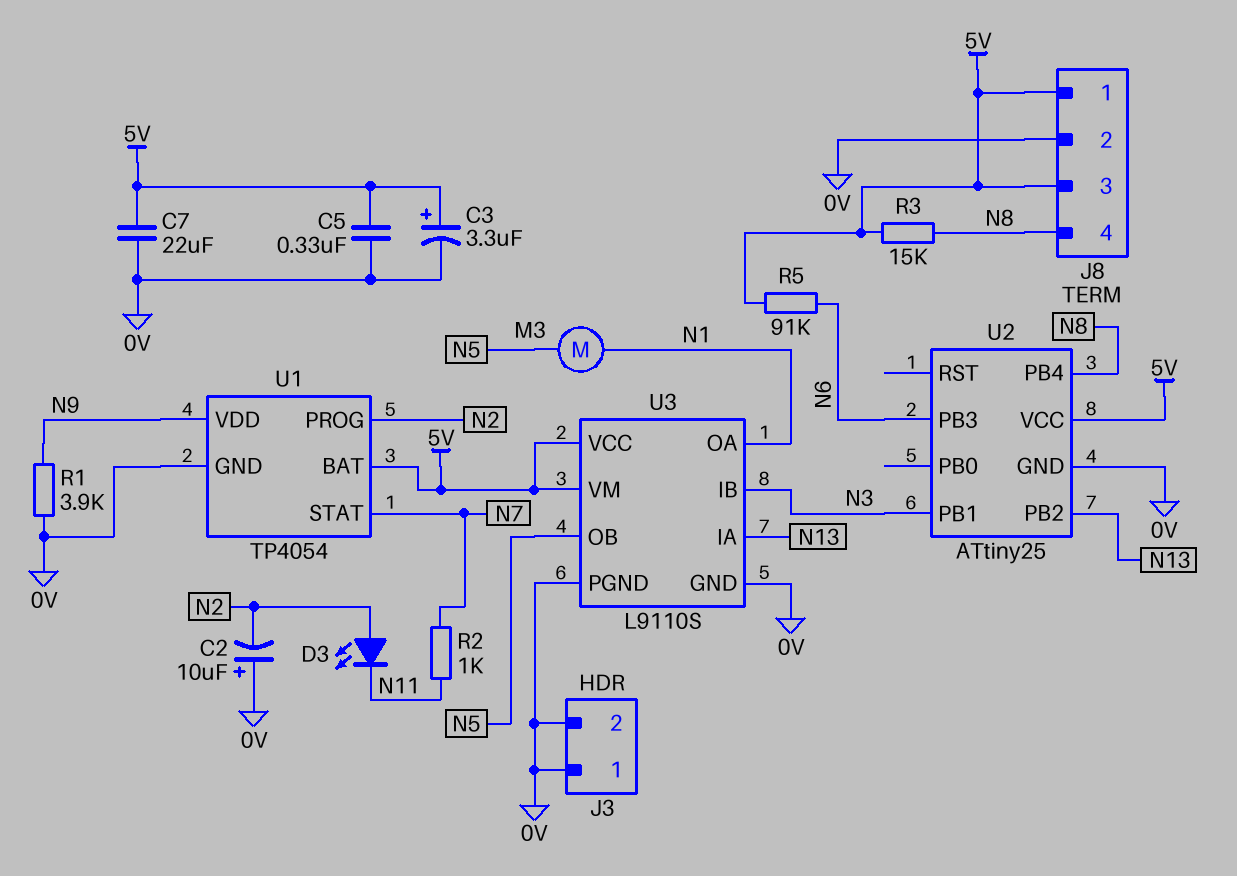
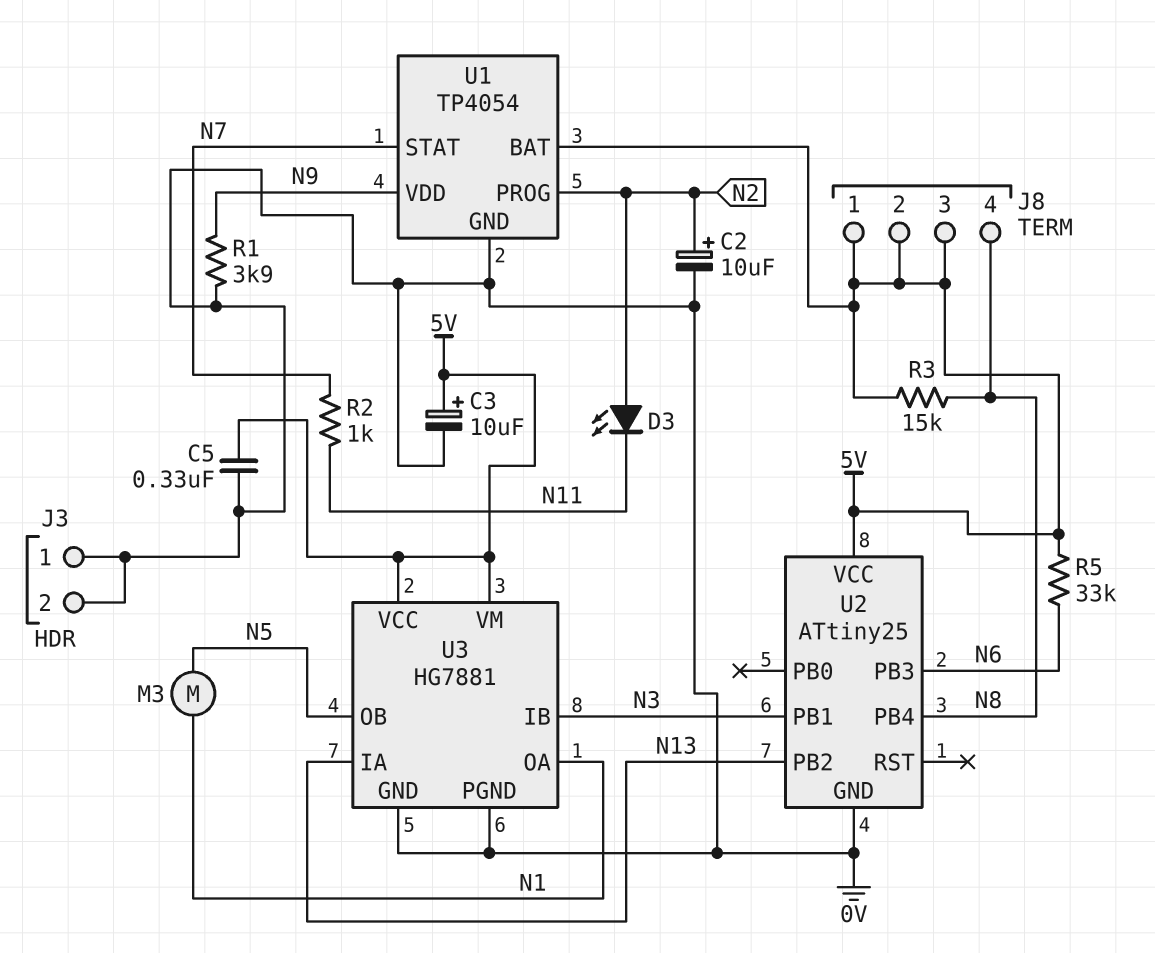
C2: 10uF (plus 0V, minus N2) -> 10uF (plus N2, minus 0V)
C3: 3.3uF (plus 5V, minus 0V) -> 10uF (plus 5V, minus 0V)
C7: 22uF (0V, 5V) -> none
J8 pin 2: 0V -> 5V
R5: 91k (5V, N6) -> 33k (5V, N6)
U3: L9110S -> HG7881

